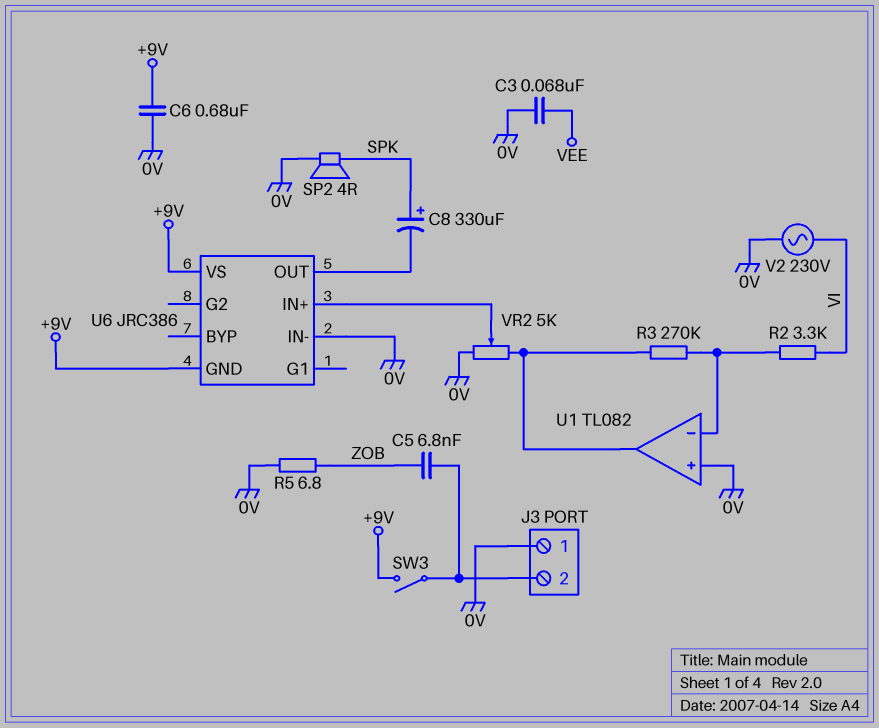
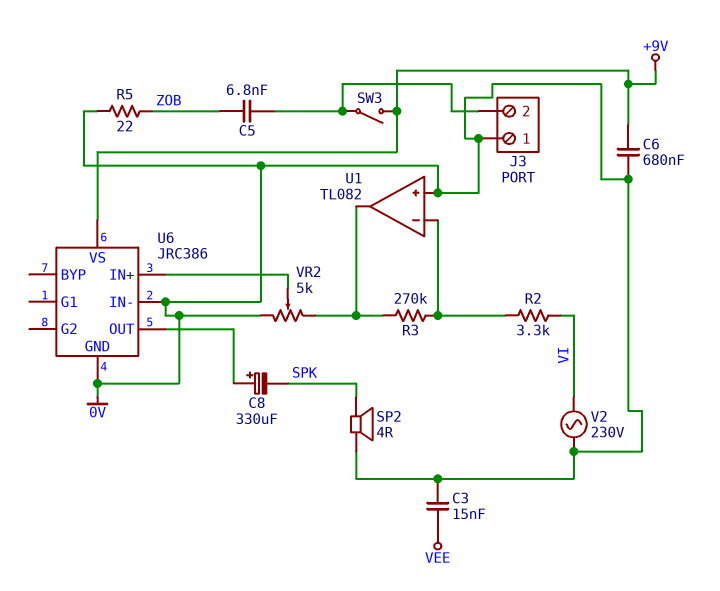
C3: 68nF (0V, VEE) -> 15nF (0V, VEE)
C8: 330uF (plus SPK, minus U6/OUT) -> 330uF (plus U6/OUT, minus SPK)
R5: 6.8 (0V, ZOB) -> 22 (0V, ZOB)
U6 pin GND: +9V -> 0V

